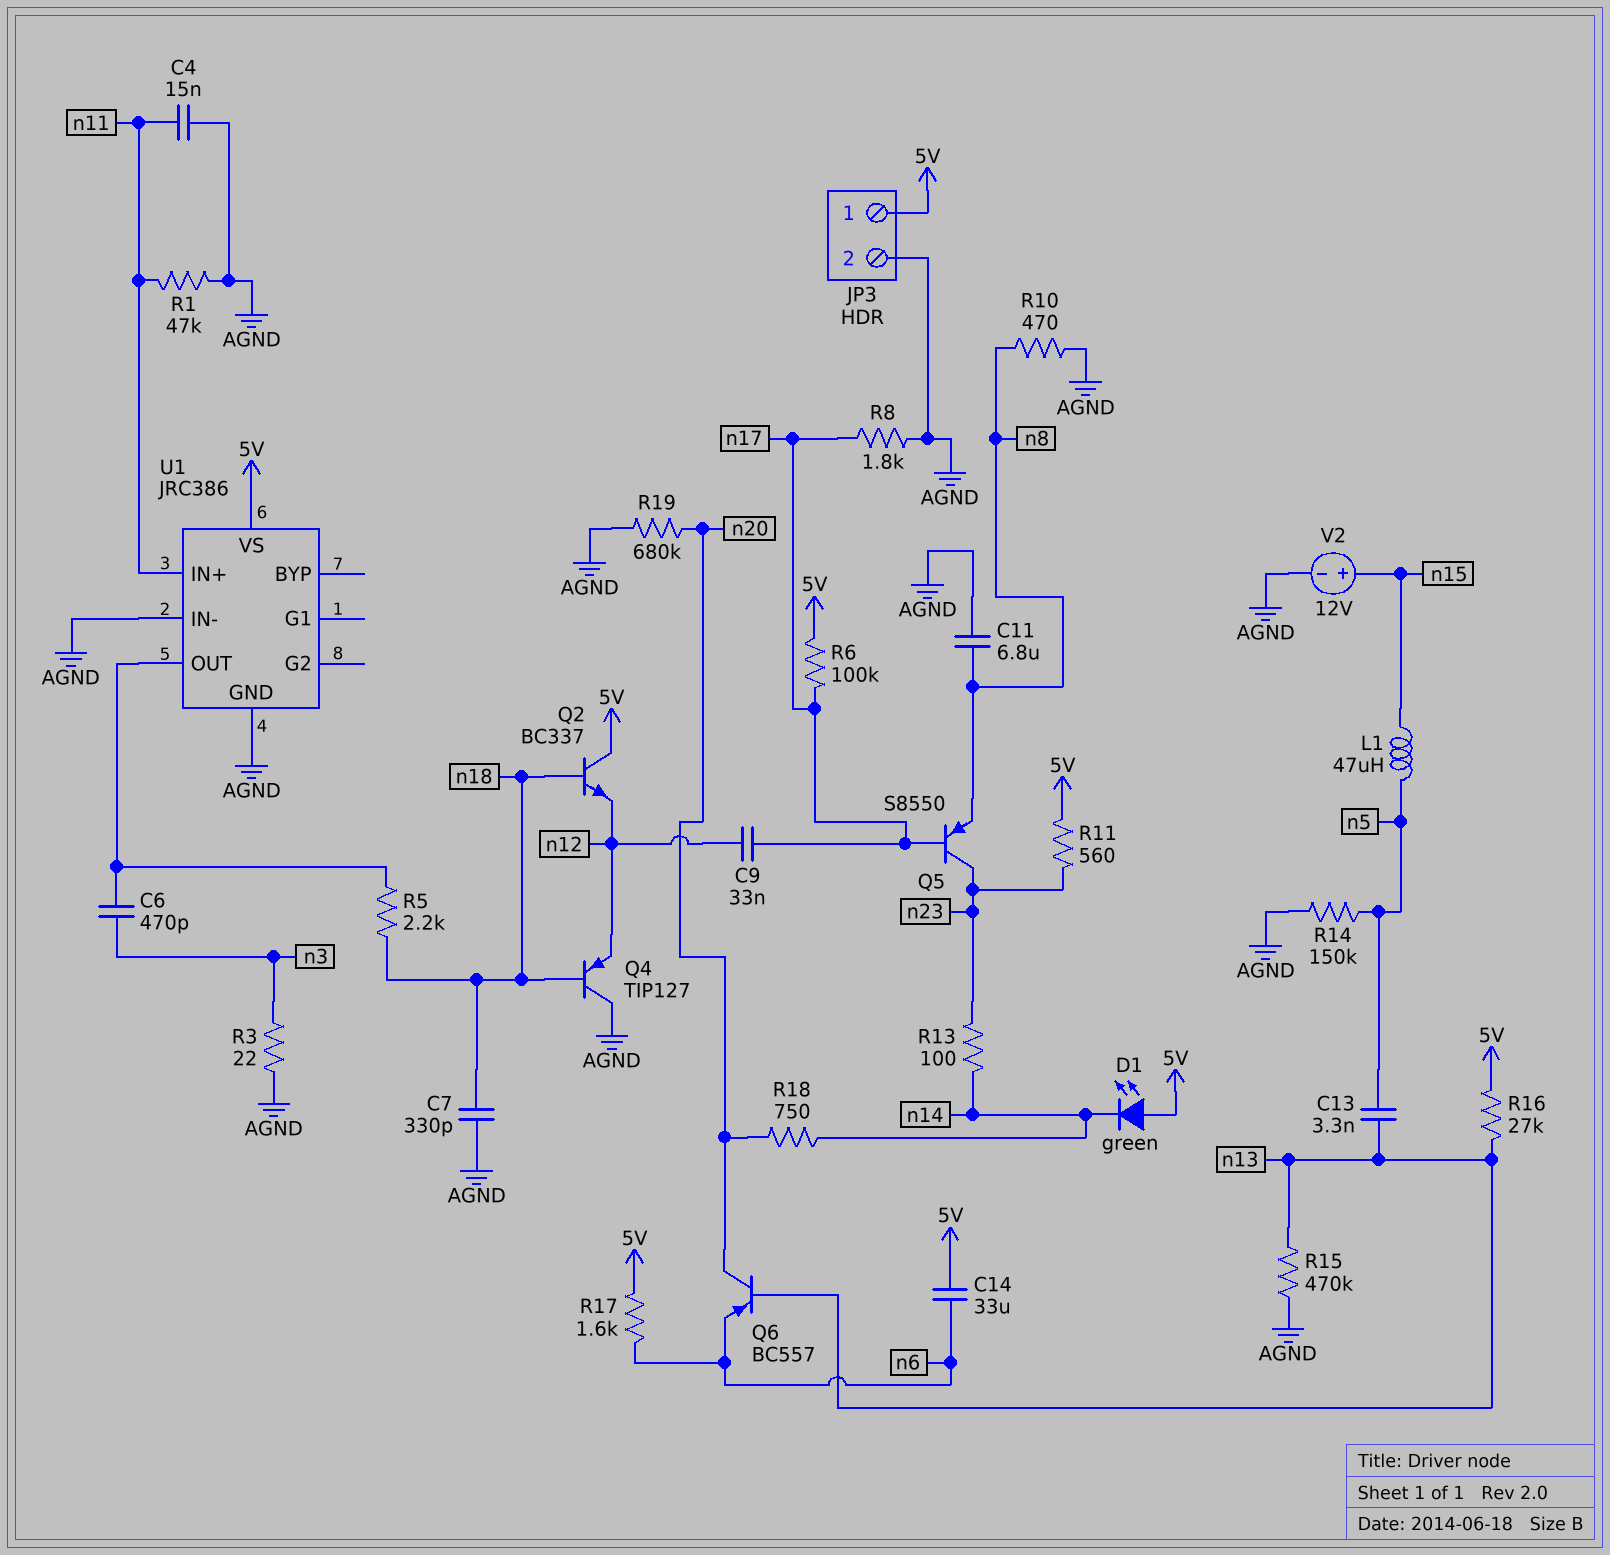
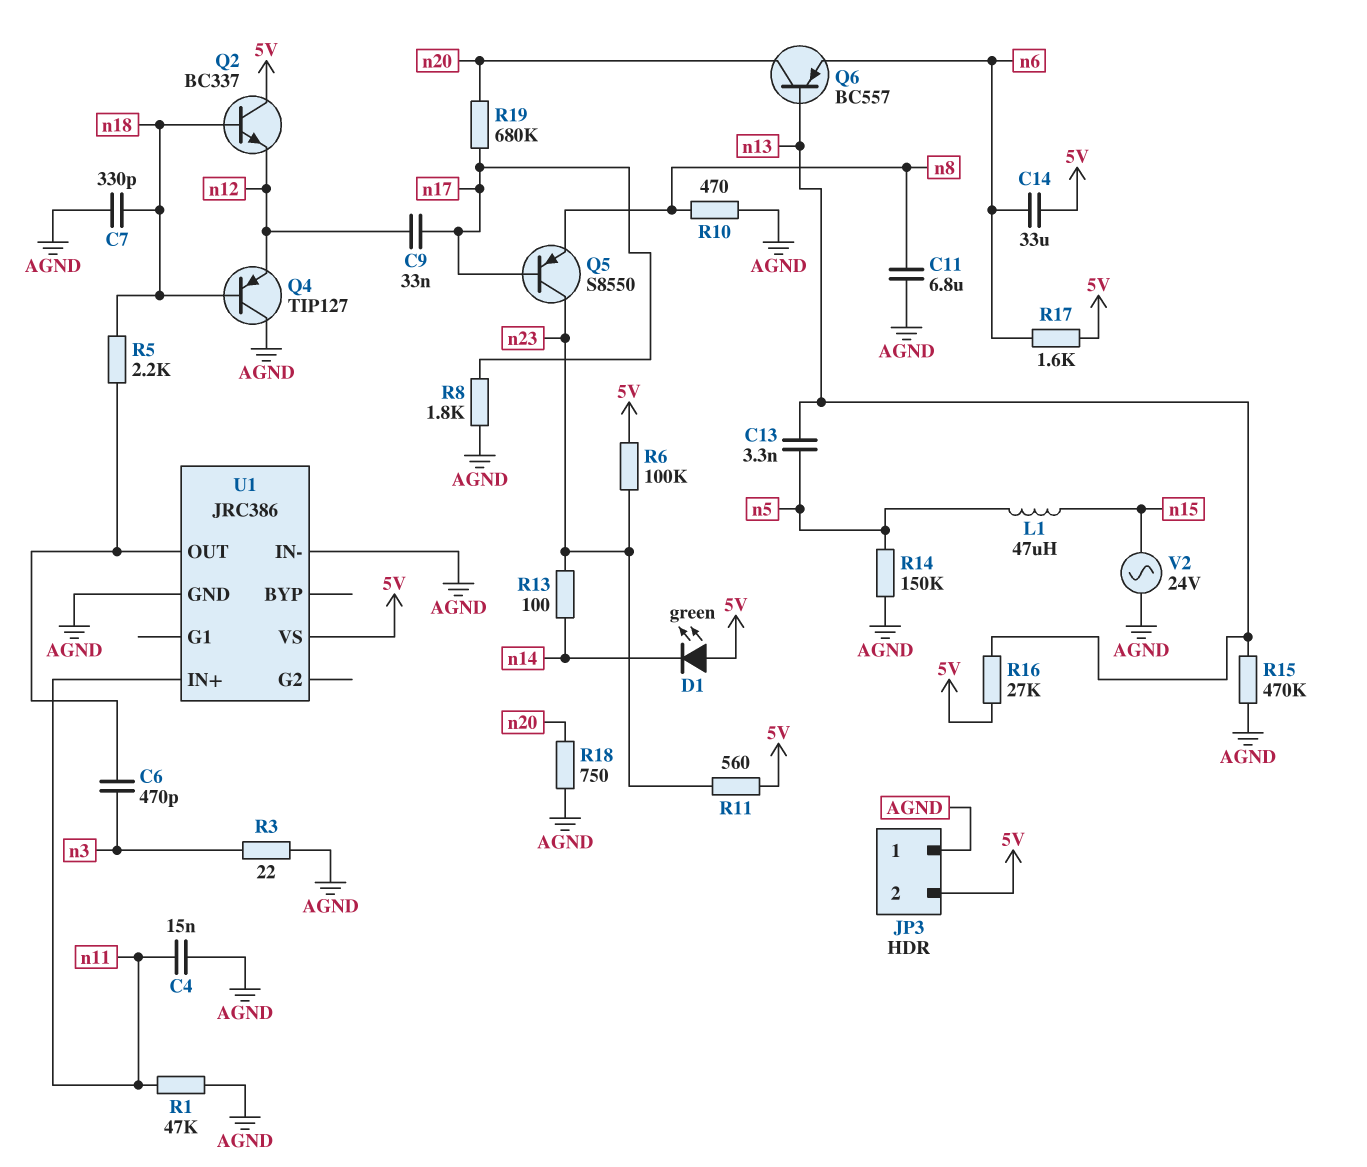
JP3 pin 1: 5V -> AGND
JP3 pin 2: AGND -> 5V
R6: 100k (5V, n17) -> 100k (5V, n23)
R18: 750 (n14, n20) -> 750 (AGND, n20)
R19: 680k (AGND, n20) -> 680k (n17, n20)
V2: 12V (plus n15, minus AGND) -> AC 24V (AGND, n15)

